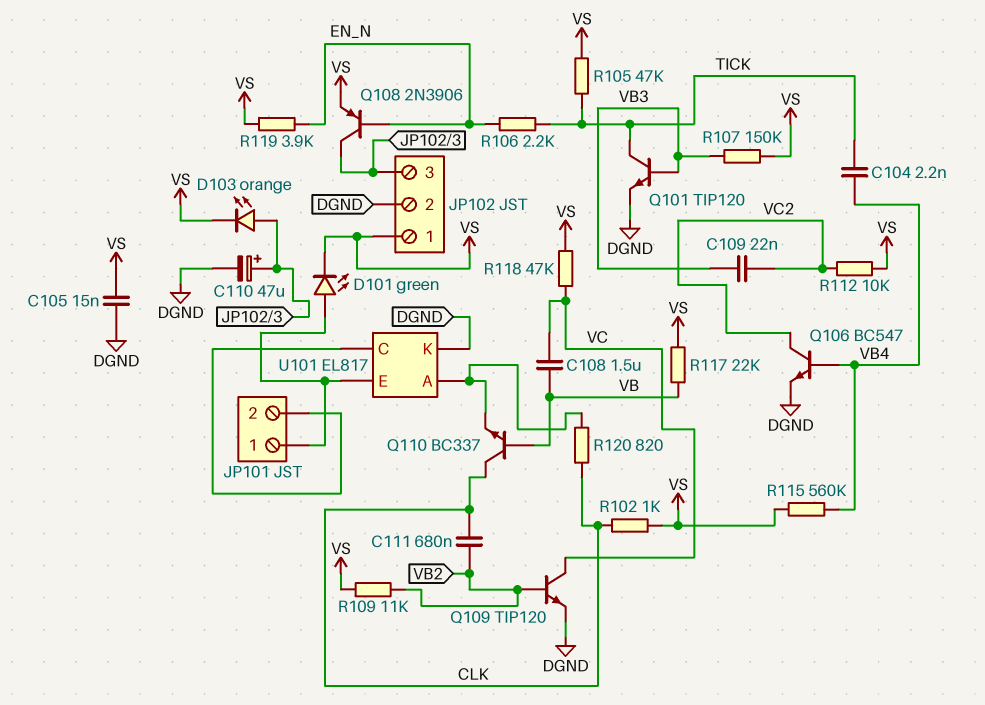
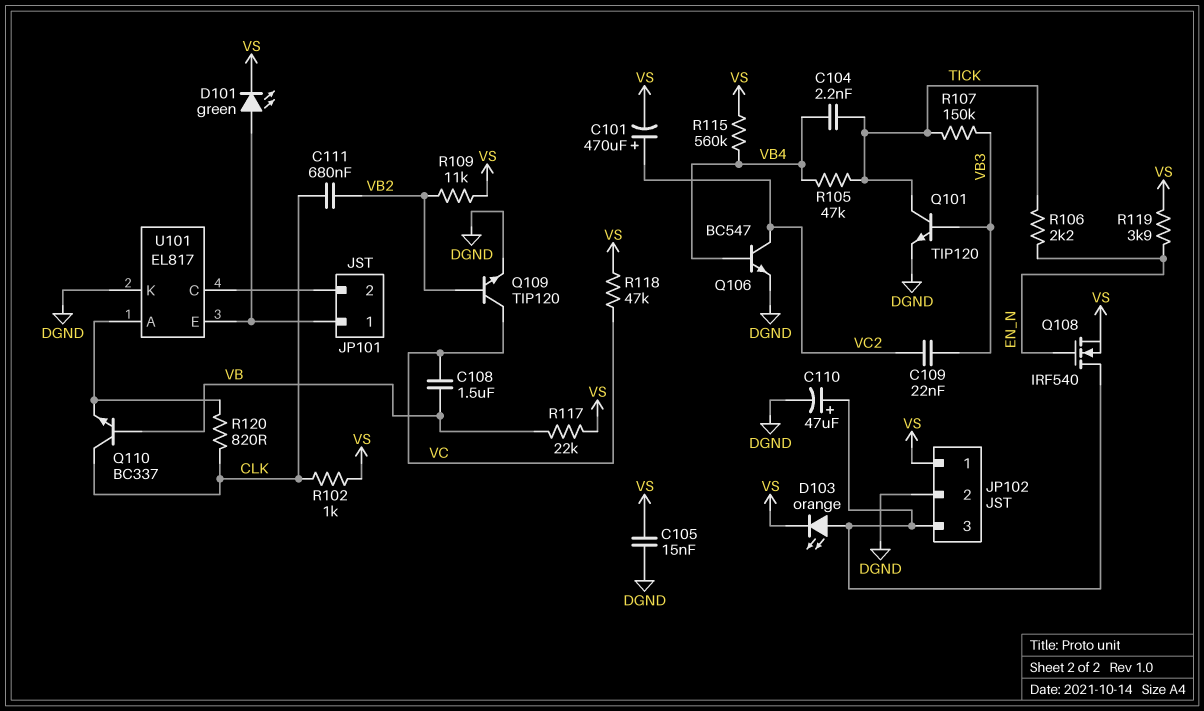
C101: none -> 470uF (plus VC2, minus VS)
Q108: PNP 2N3906 (B EN_N, C JP102/3, E VS) -> NMOS IRF540 (G EN_N, D JP102/3, S VS)
R105: 47k (TICK, VS) -> 47k (TICK, VB4)
R107: 150k (VB3, VS) -> 150k (TICK, VB3)
R112: 10k (VC2, VS) -> none

